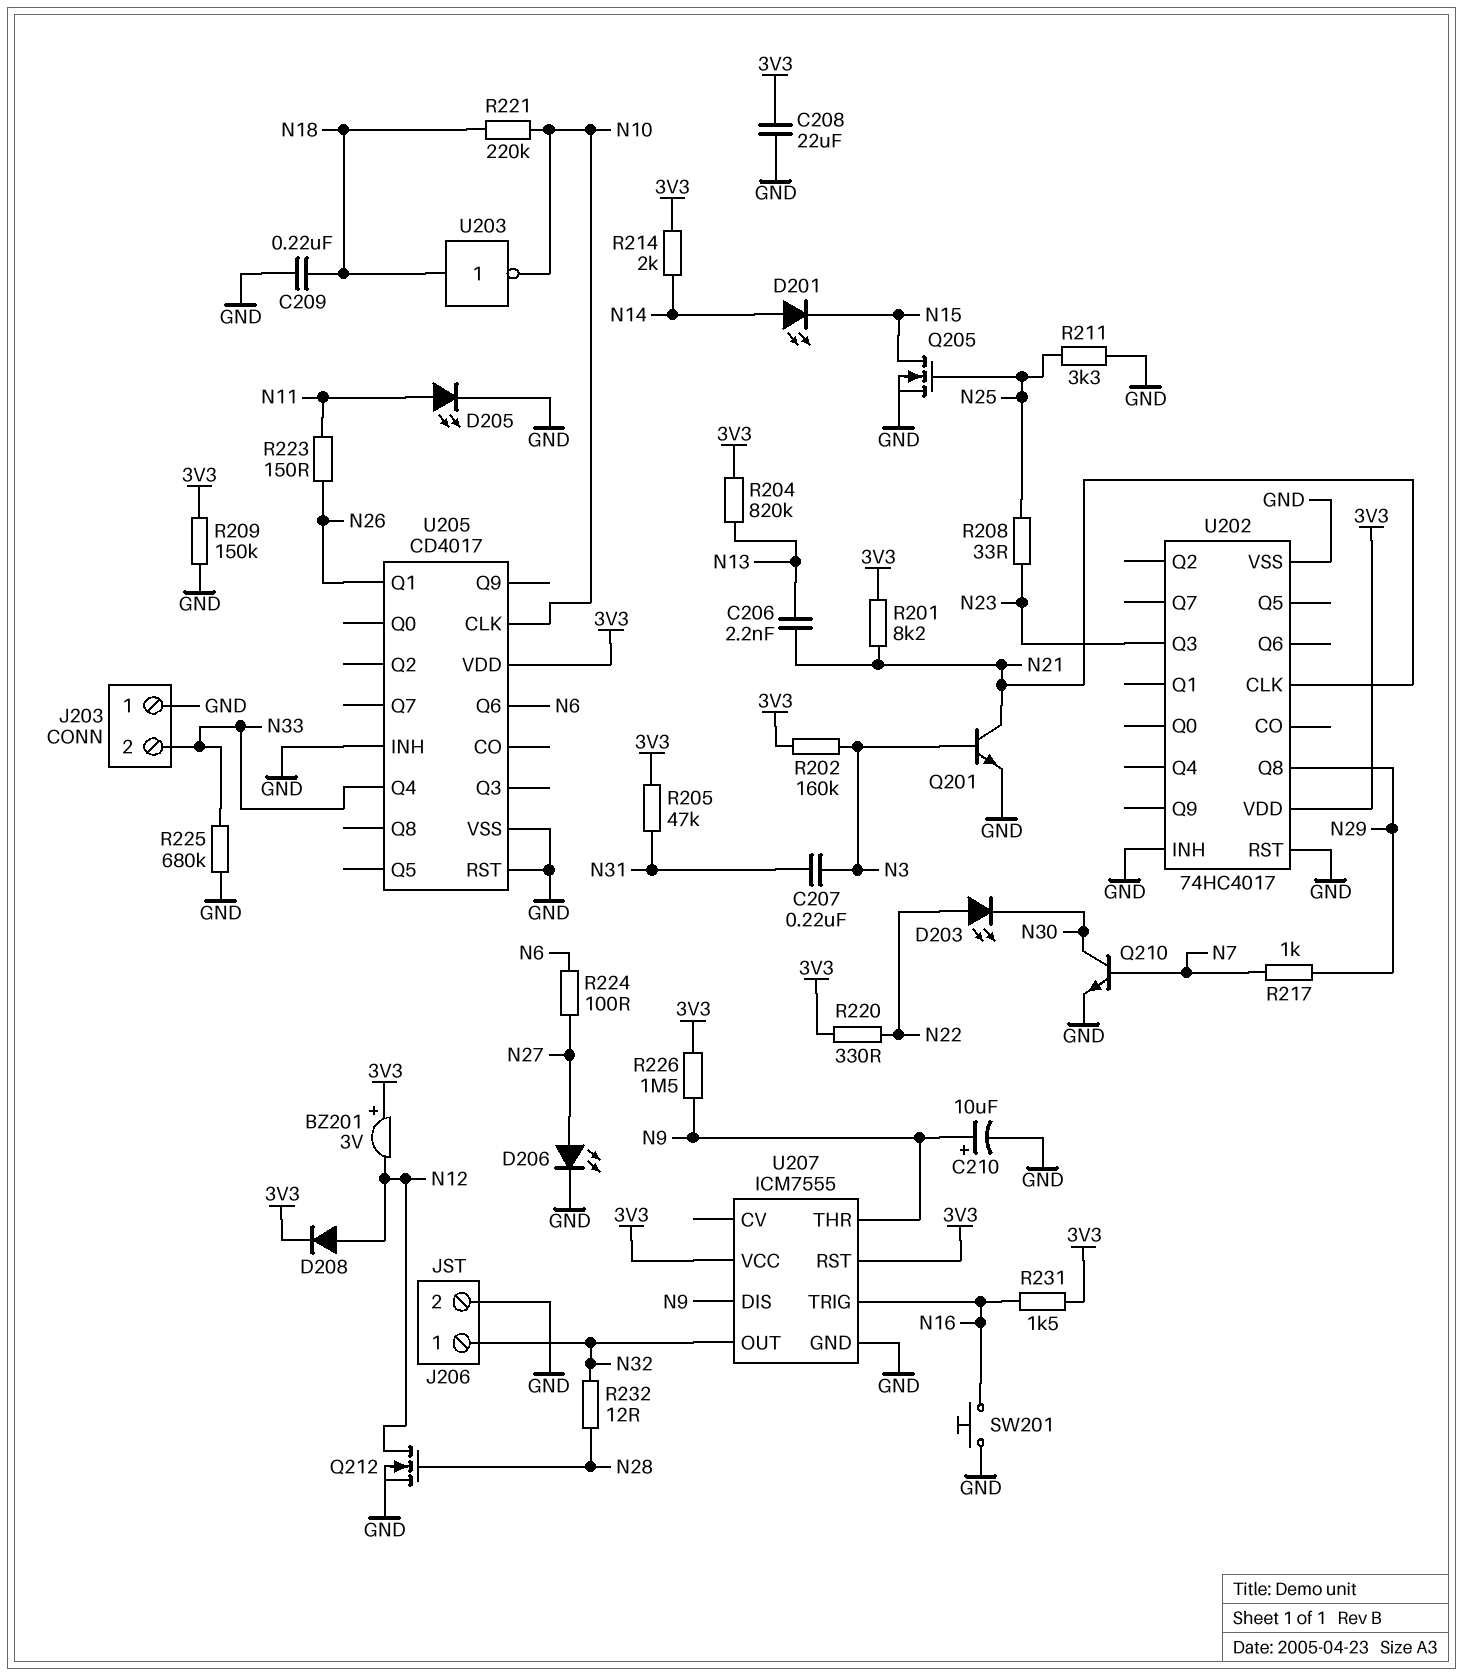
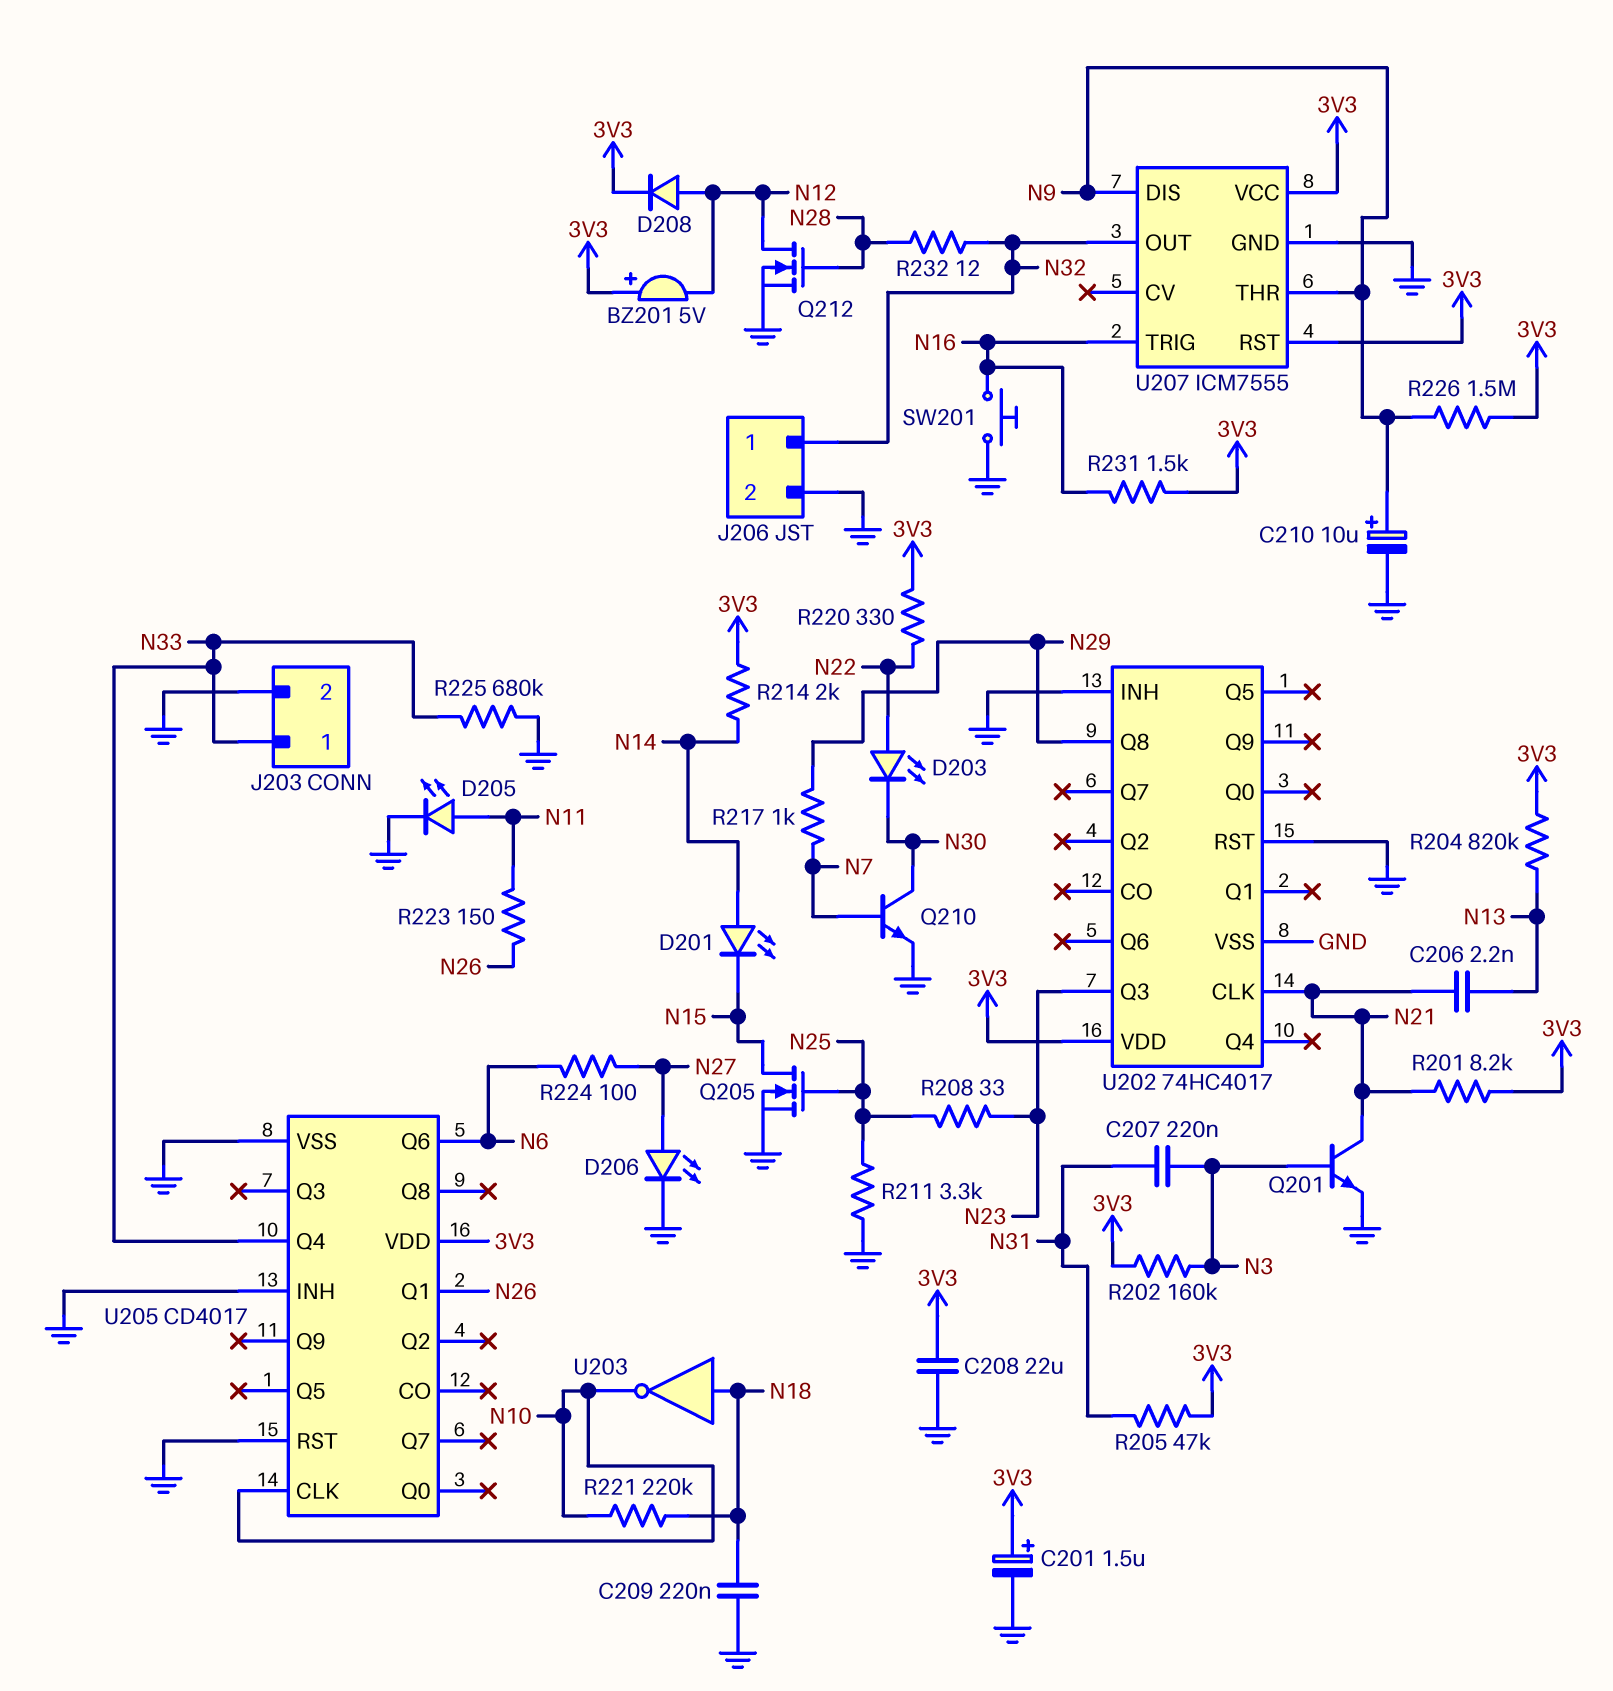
BZ201: buzzer 3V (plus 3V3, minus N12) -> buzzer 5V (plus 3V3, minus N12)
C201: none -> 1.5uF (plus 3V3, minus GND)
J203 pin 1: GND -> N33
J203 pin 2: N33 -> GND
R209: 150k (3V3, GND) -> none

